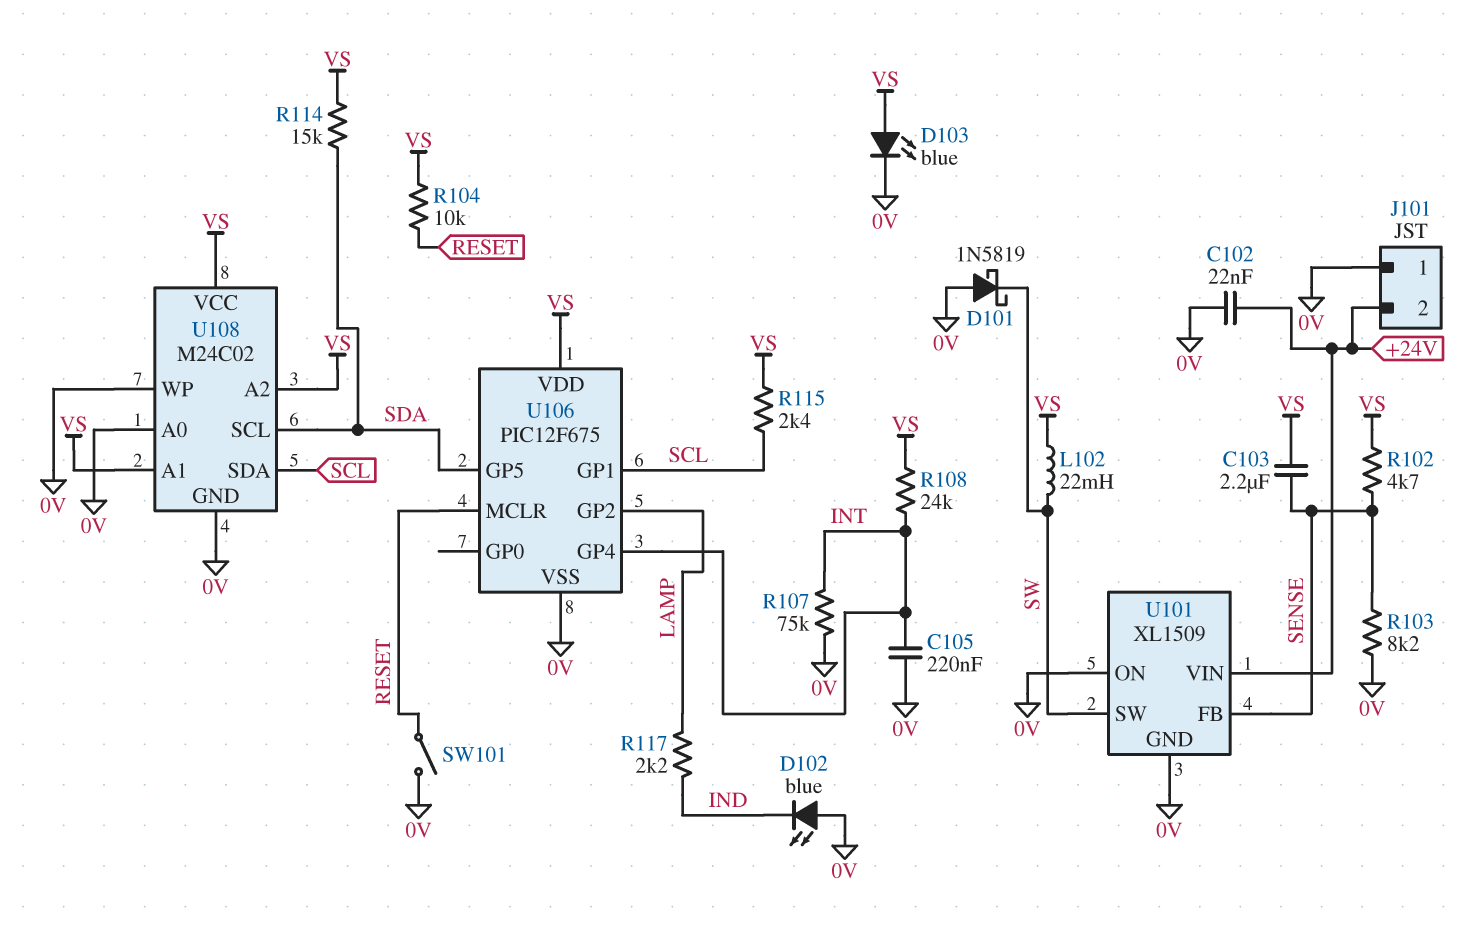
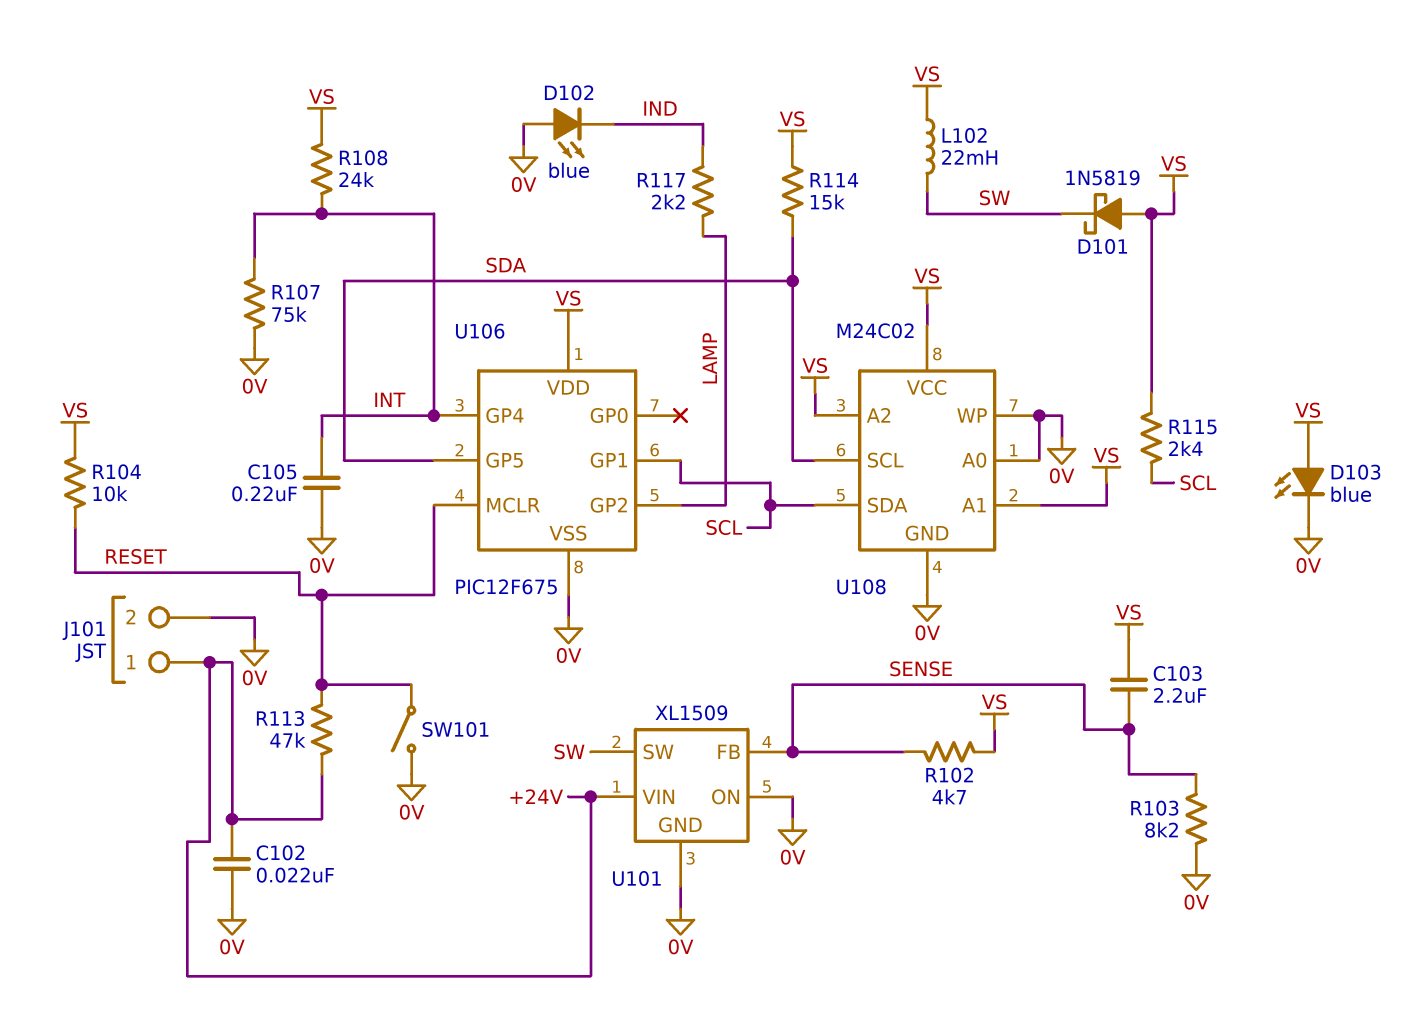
D101: schottky 1N5819 (A 0V, K SW) -> schottky 1N5819 (A VS, K SW)
J101 pin 1: 0V -> +24V
J101 pin 2: +24V -> 0V
R113: none -> 47k (+24V, RESET)

